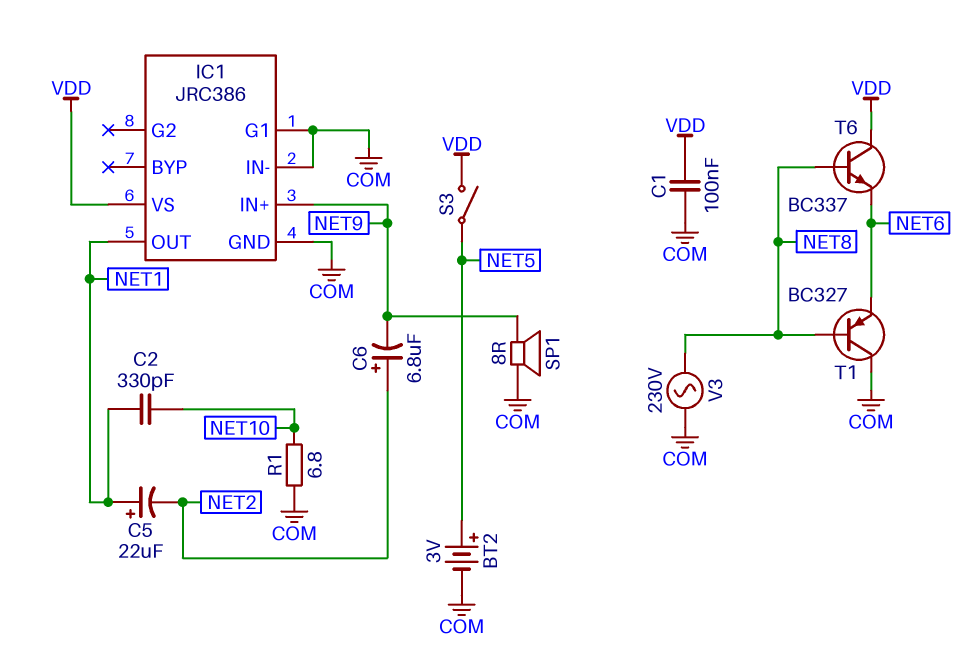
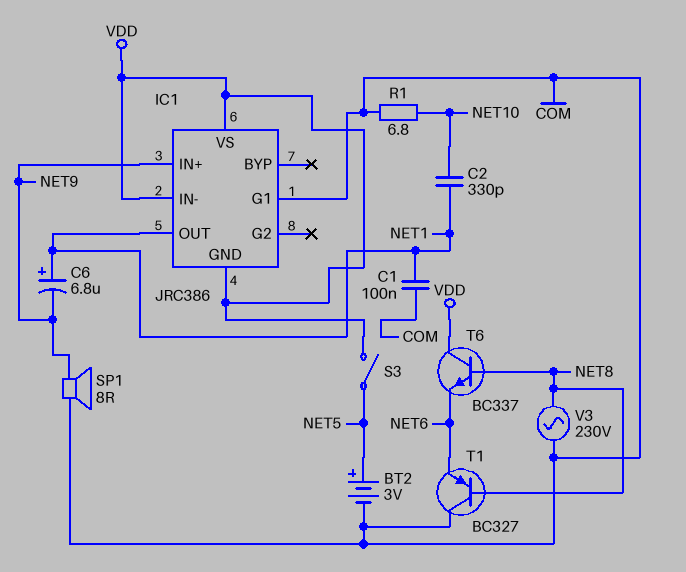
C1: 100nF (COM, VDD) -> 100nF (COM, NET1)
C5: 22uF (plus NET1, minus NET2) -> none
C6: 6.8uF (plus NET2, minus NET9) -> 6.8uF (plus NET1, minus NET9)
IC1 pin GND: COM -> VDD
IC1 pin IN-: COM -> VDD

